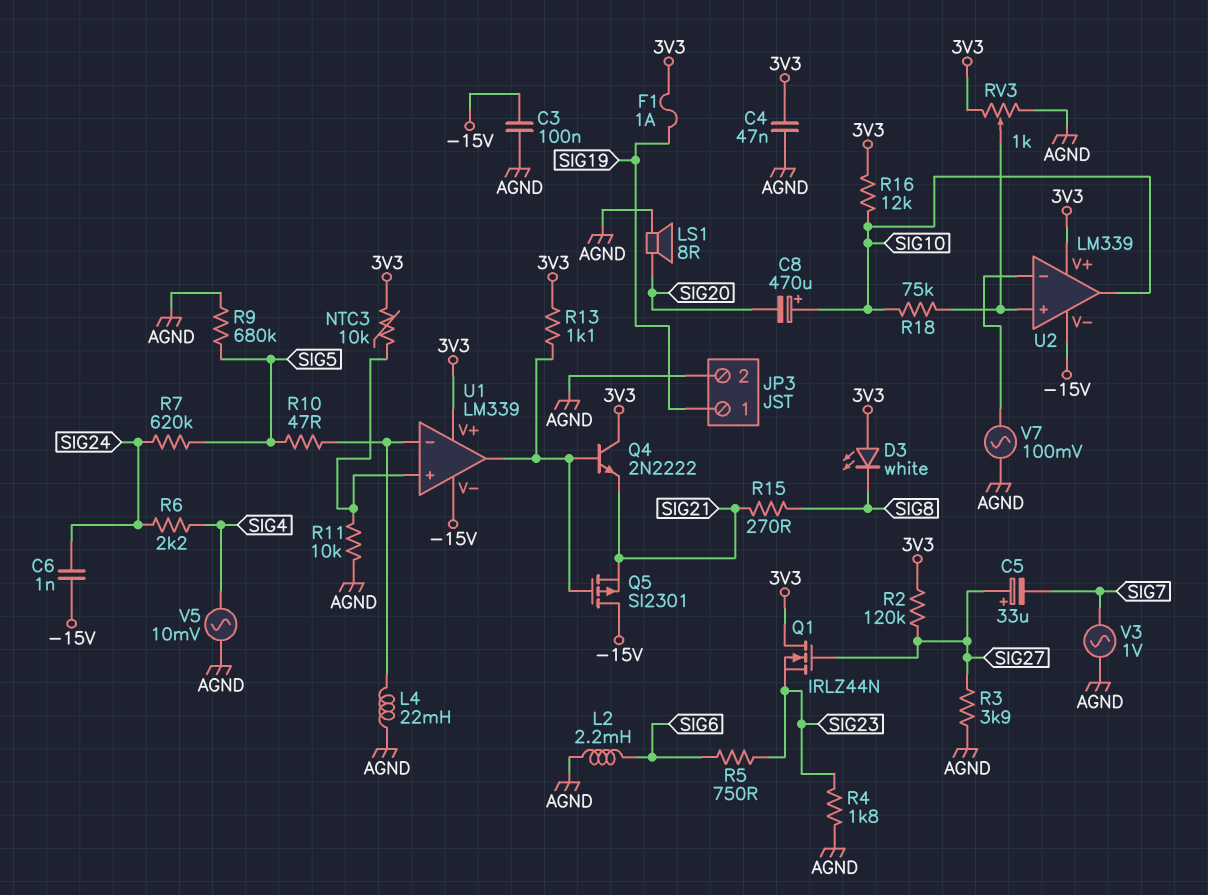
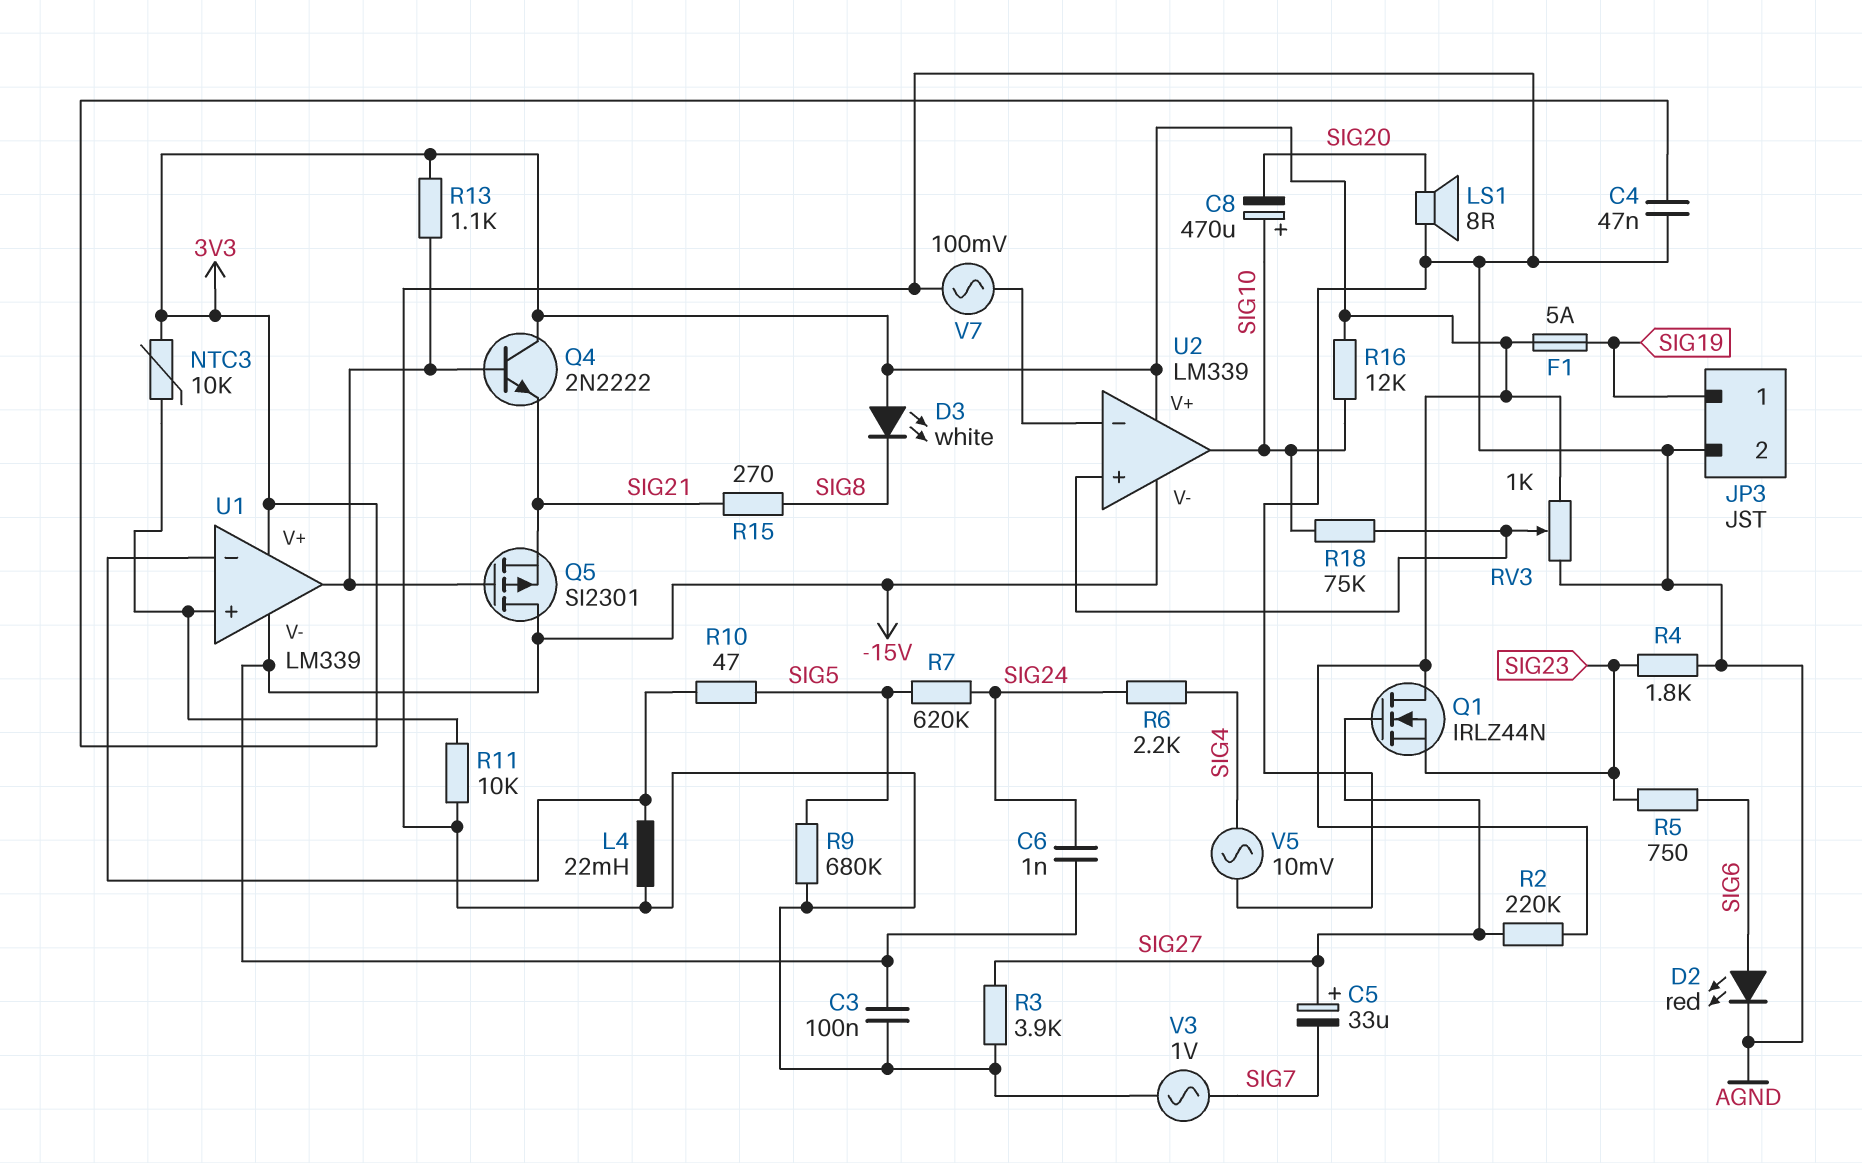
D2: none -> LED red (A SIG6, K AGND)
F1: 1A (3V3, SIG19) -> 5A (3V3, SIG19)
L2: 2.2mH (AGND, SIG6) -> none
R2: 120k (3V3, SIG27) -> 220k (3V3, SIG27)

